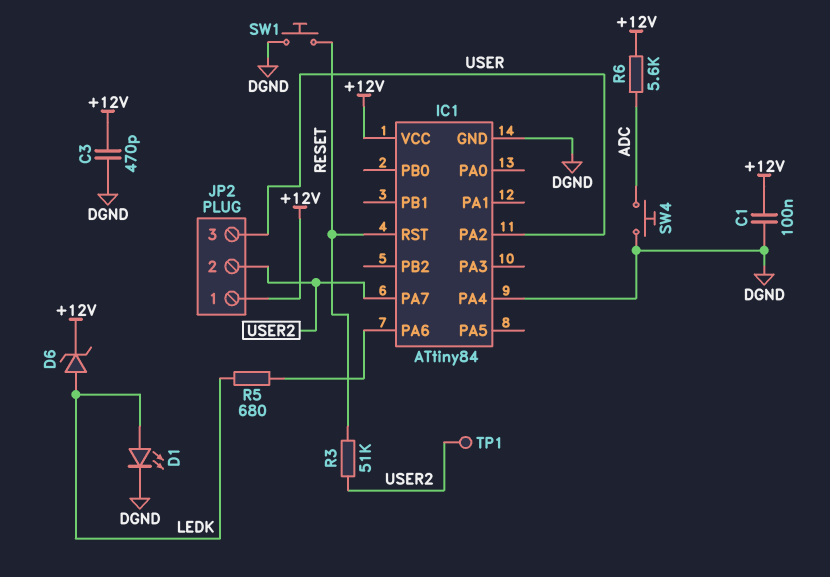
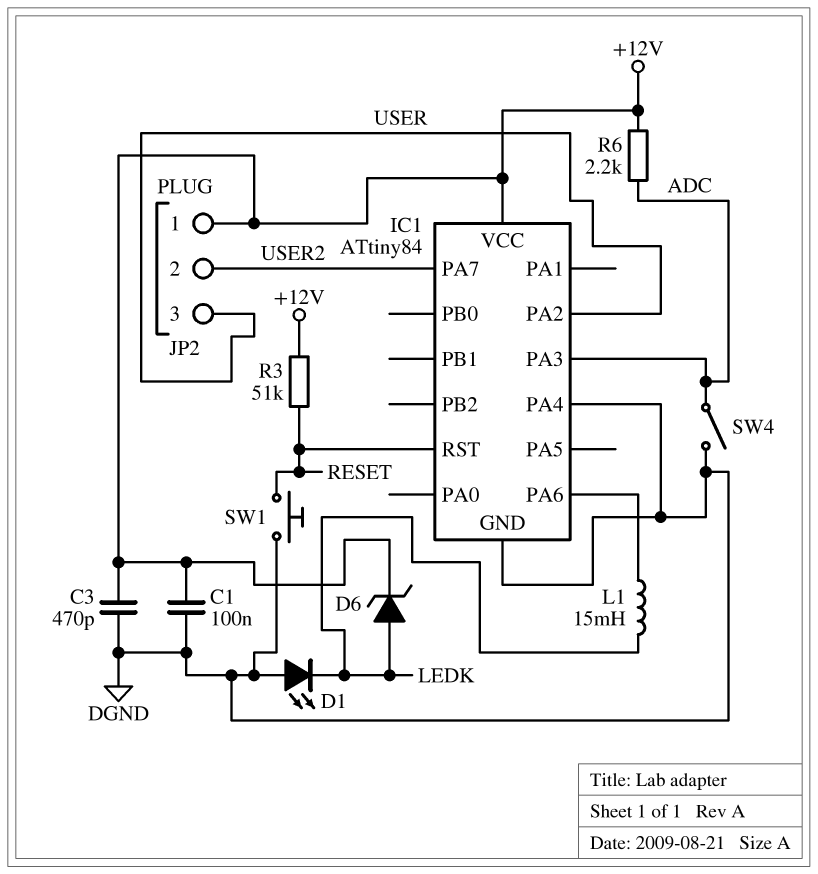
D1: LED (A LEDK, K DGND) -> LED (A DGND, K LEDK)
IC1 pin PA3: none -> ADC
L1: none -> 15mH (IC1/PA6, LEDK)
R3: 51k (RESET, USER2) -> 51k (+12V, RESET)
R5: 680 (IC1/PA6, LEDK) -> none
R6: 5.6k (+12V, ADC) -> 2.2k (+12V, ADC)
SW4: button (ADC, DGND) -> switch (ADC, DGND)
TP1: test point (USER2) -> none

